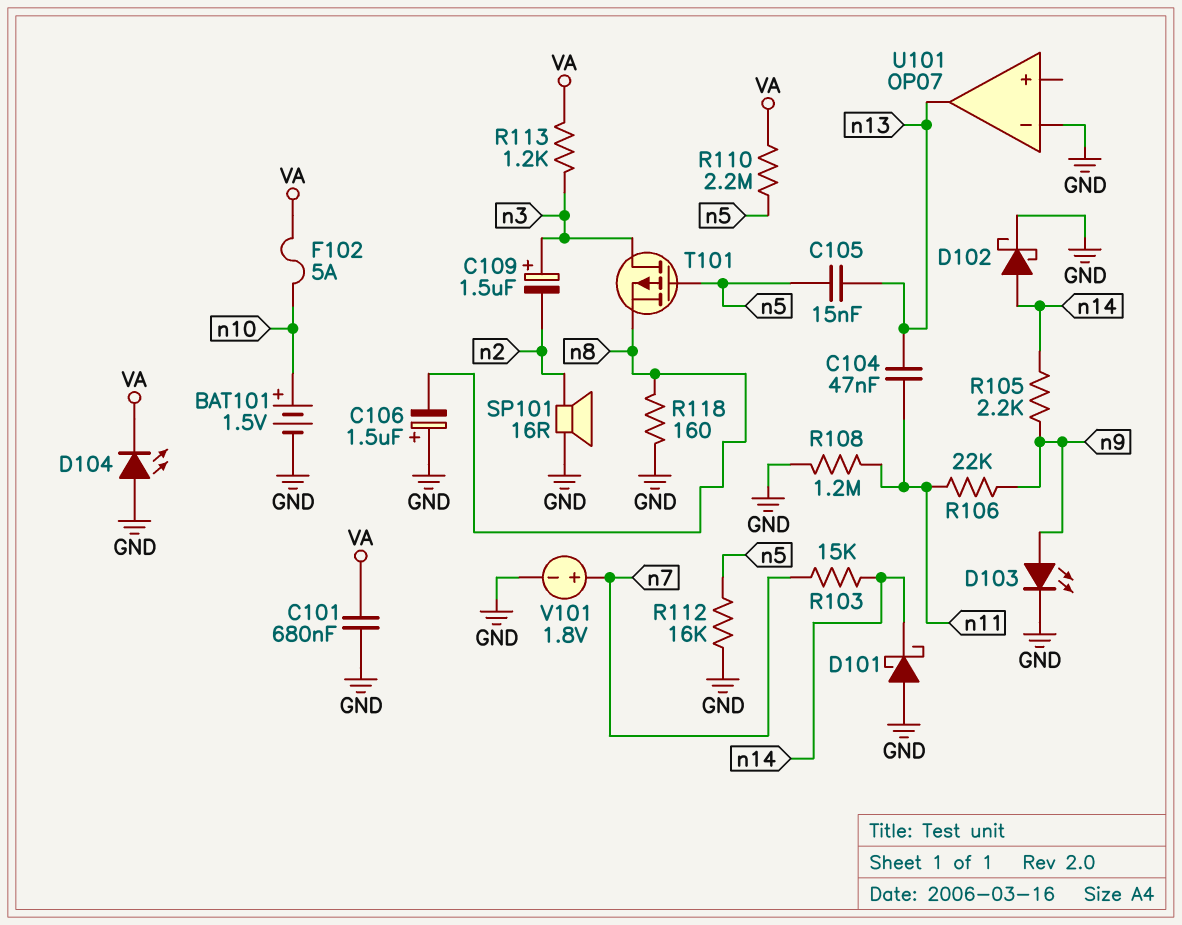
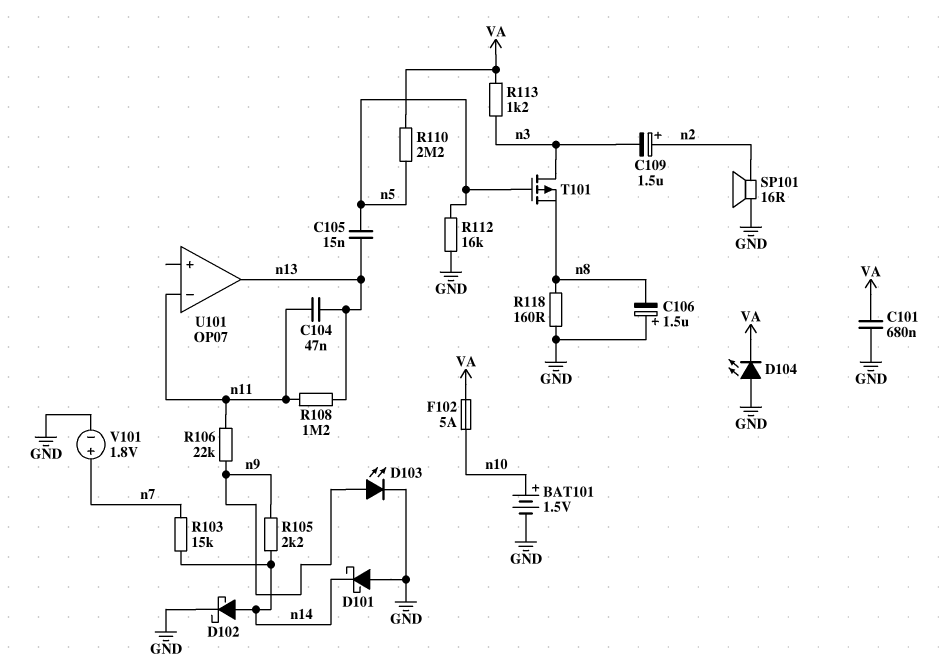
C109: 1.5uF (plus n3, minus n2) -> 1.5uF (plus n2, minus n3)
R108: 1.2M (GND, n11) -> 1.2M (n11, n13)
U101 pin in-: GND -> n11

